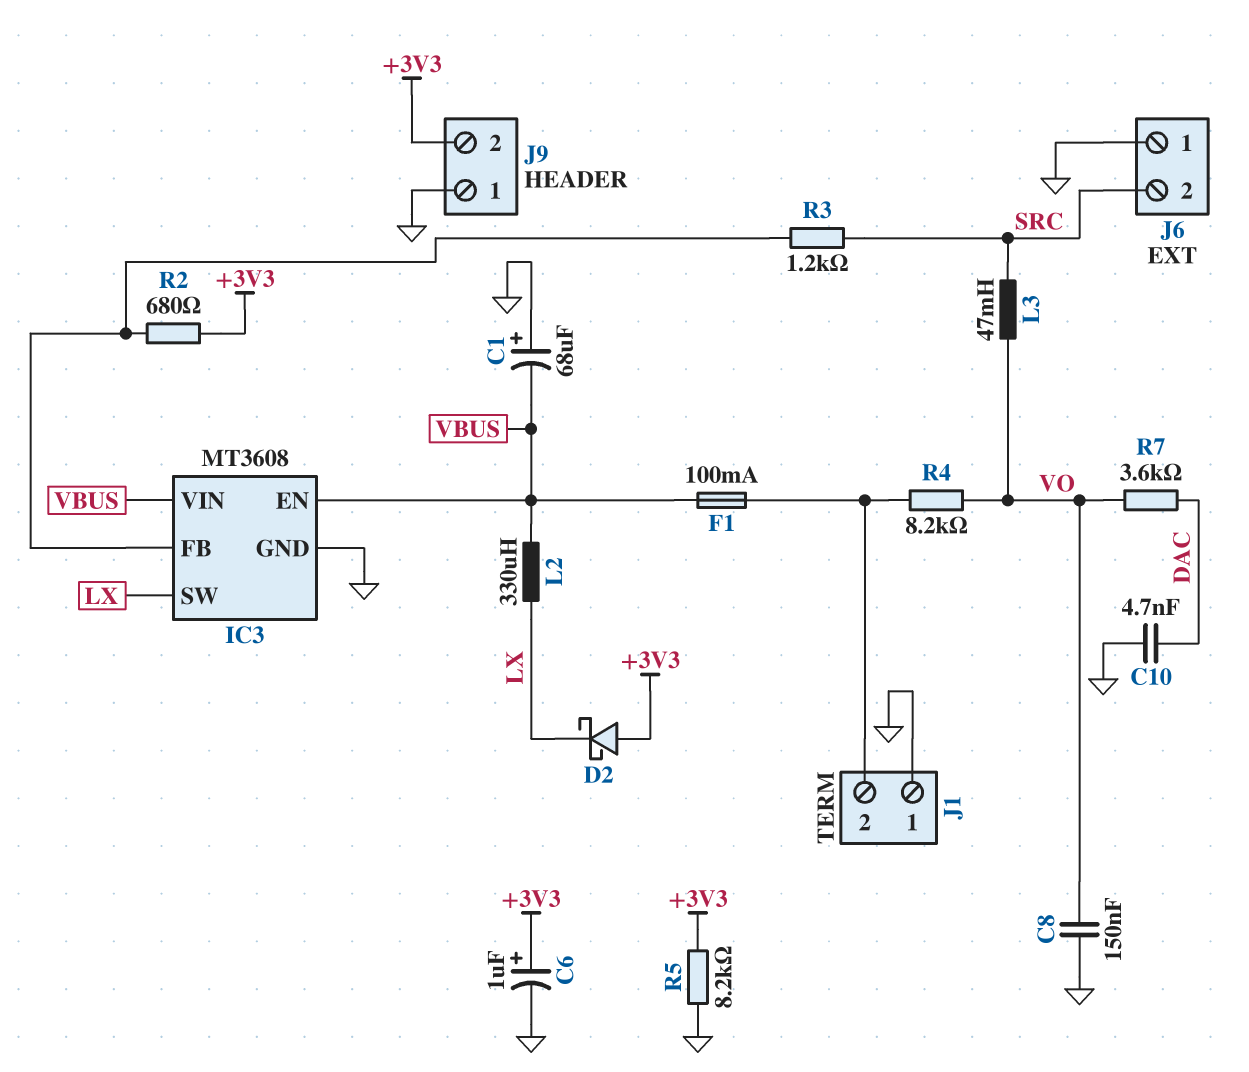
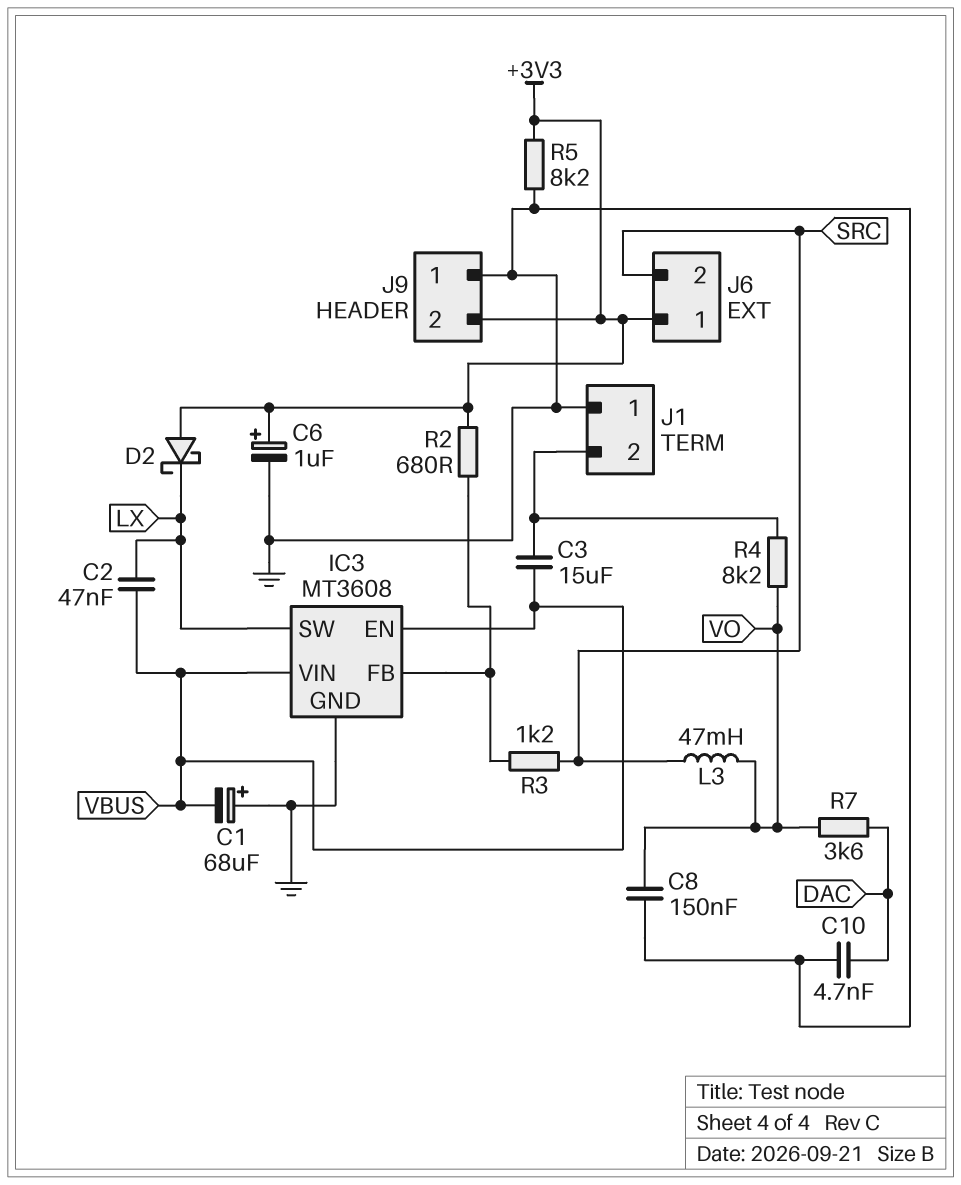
C2: none -> 47nF (LX, VBUS)
C3: none -> 15uF (J1/2, VBUS)
F1: 100mA (J1/2, VBUS) -> none
J6 pin 1: GND -> +3V3
L2: 330uH (LX, VBUS) -> none

